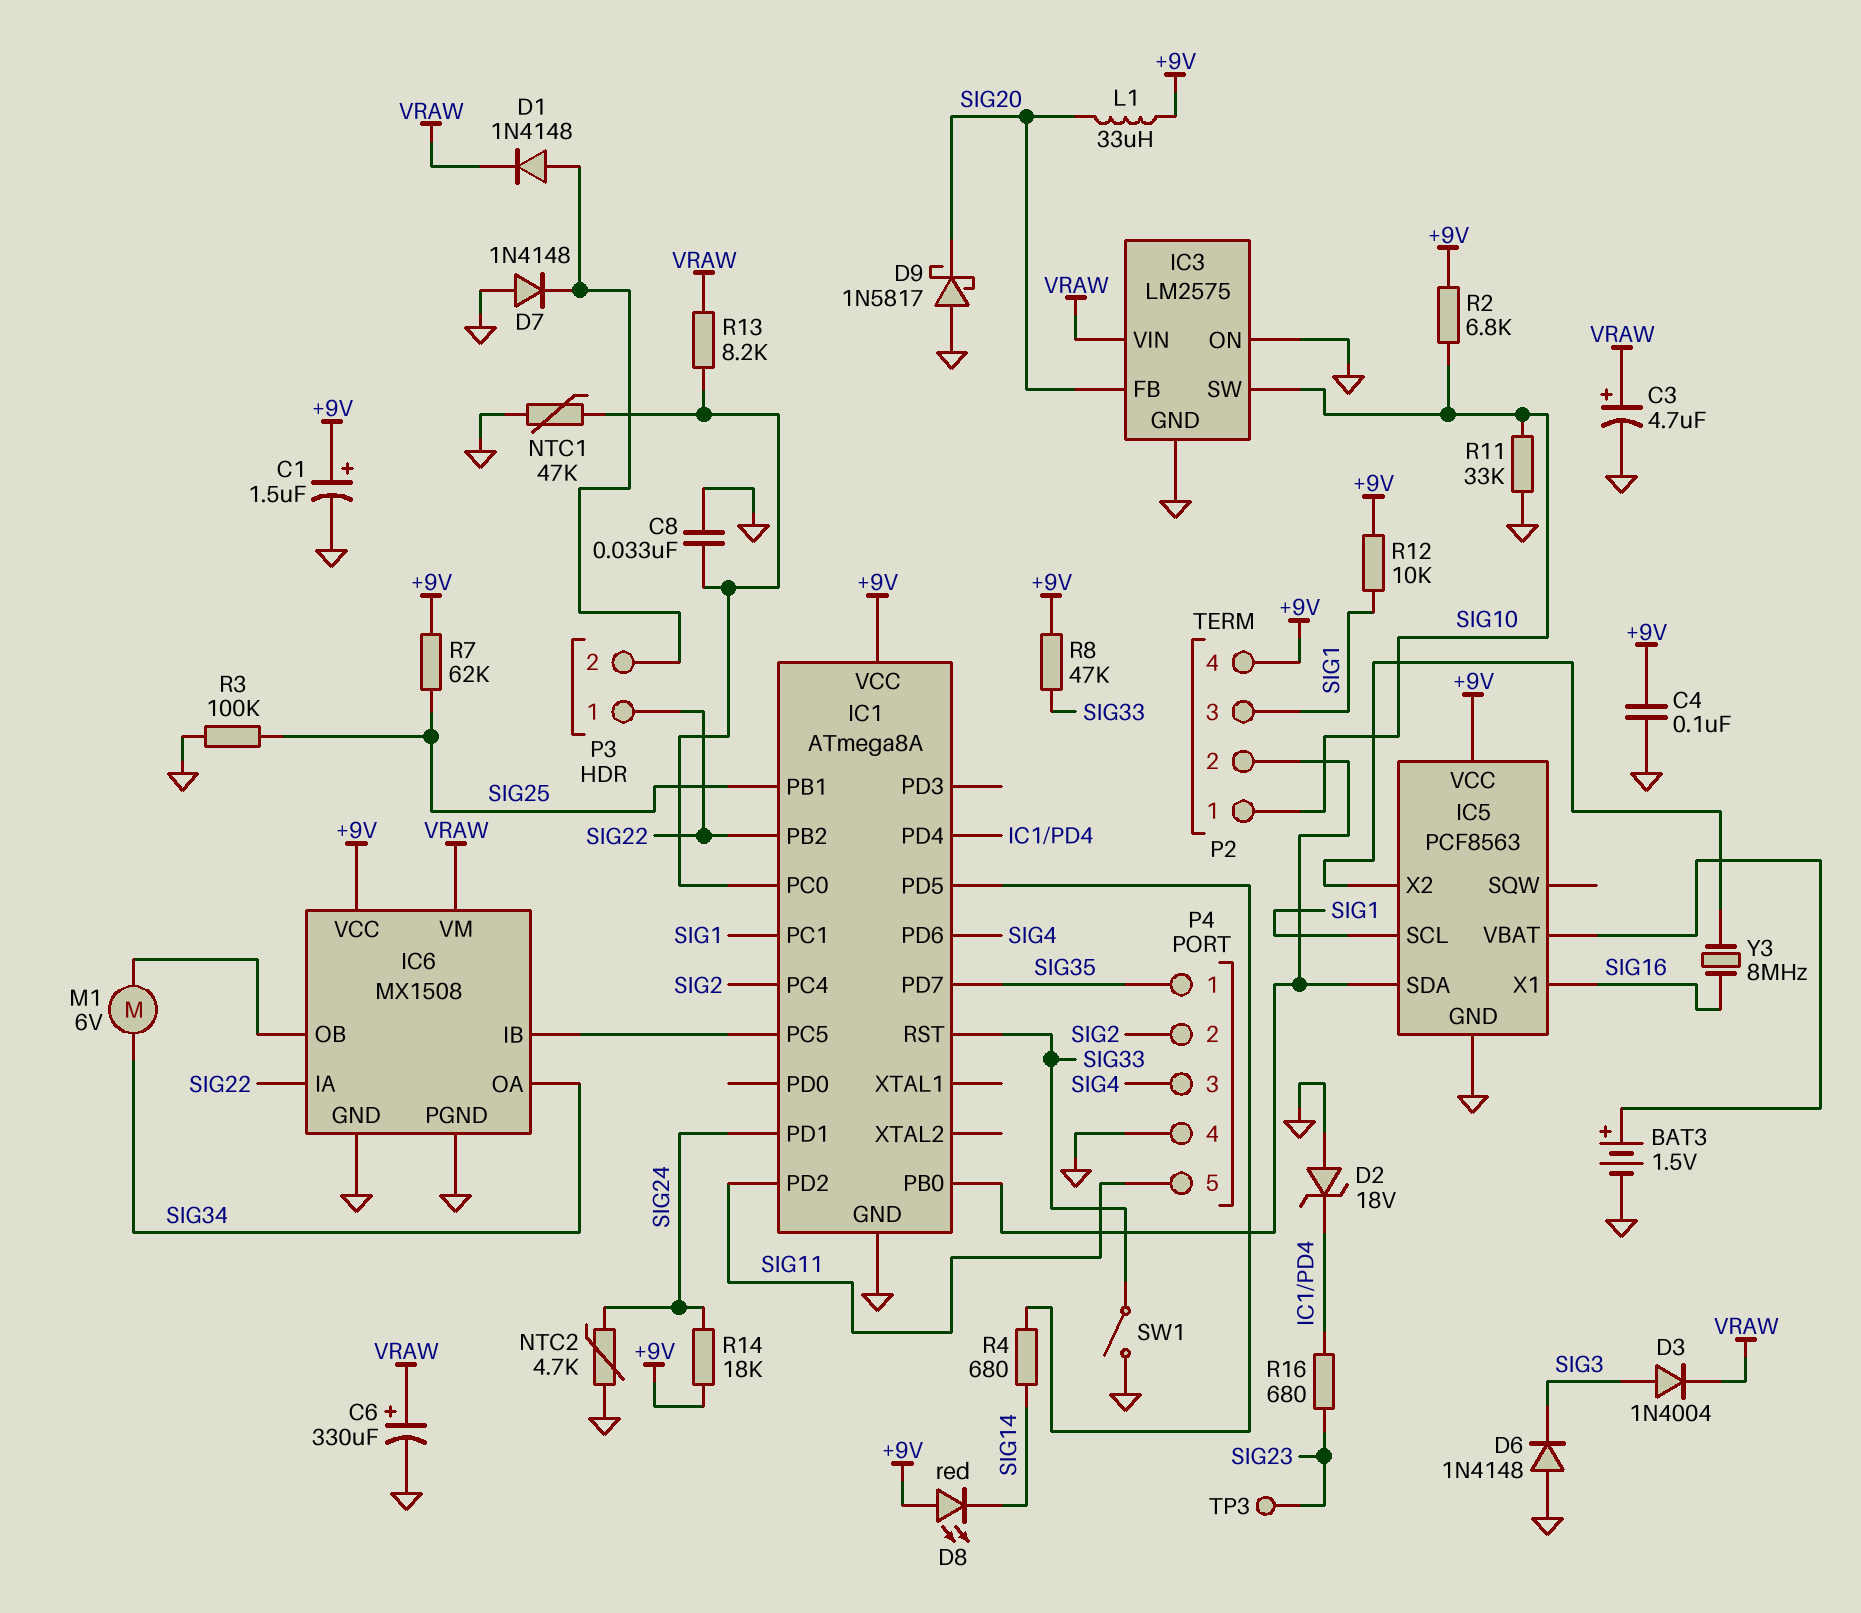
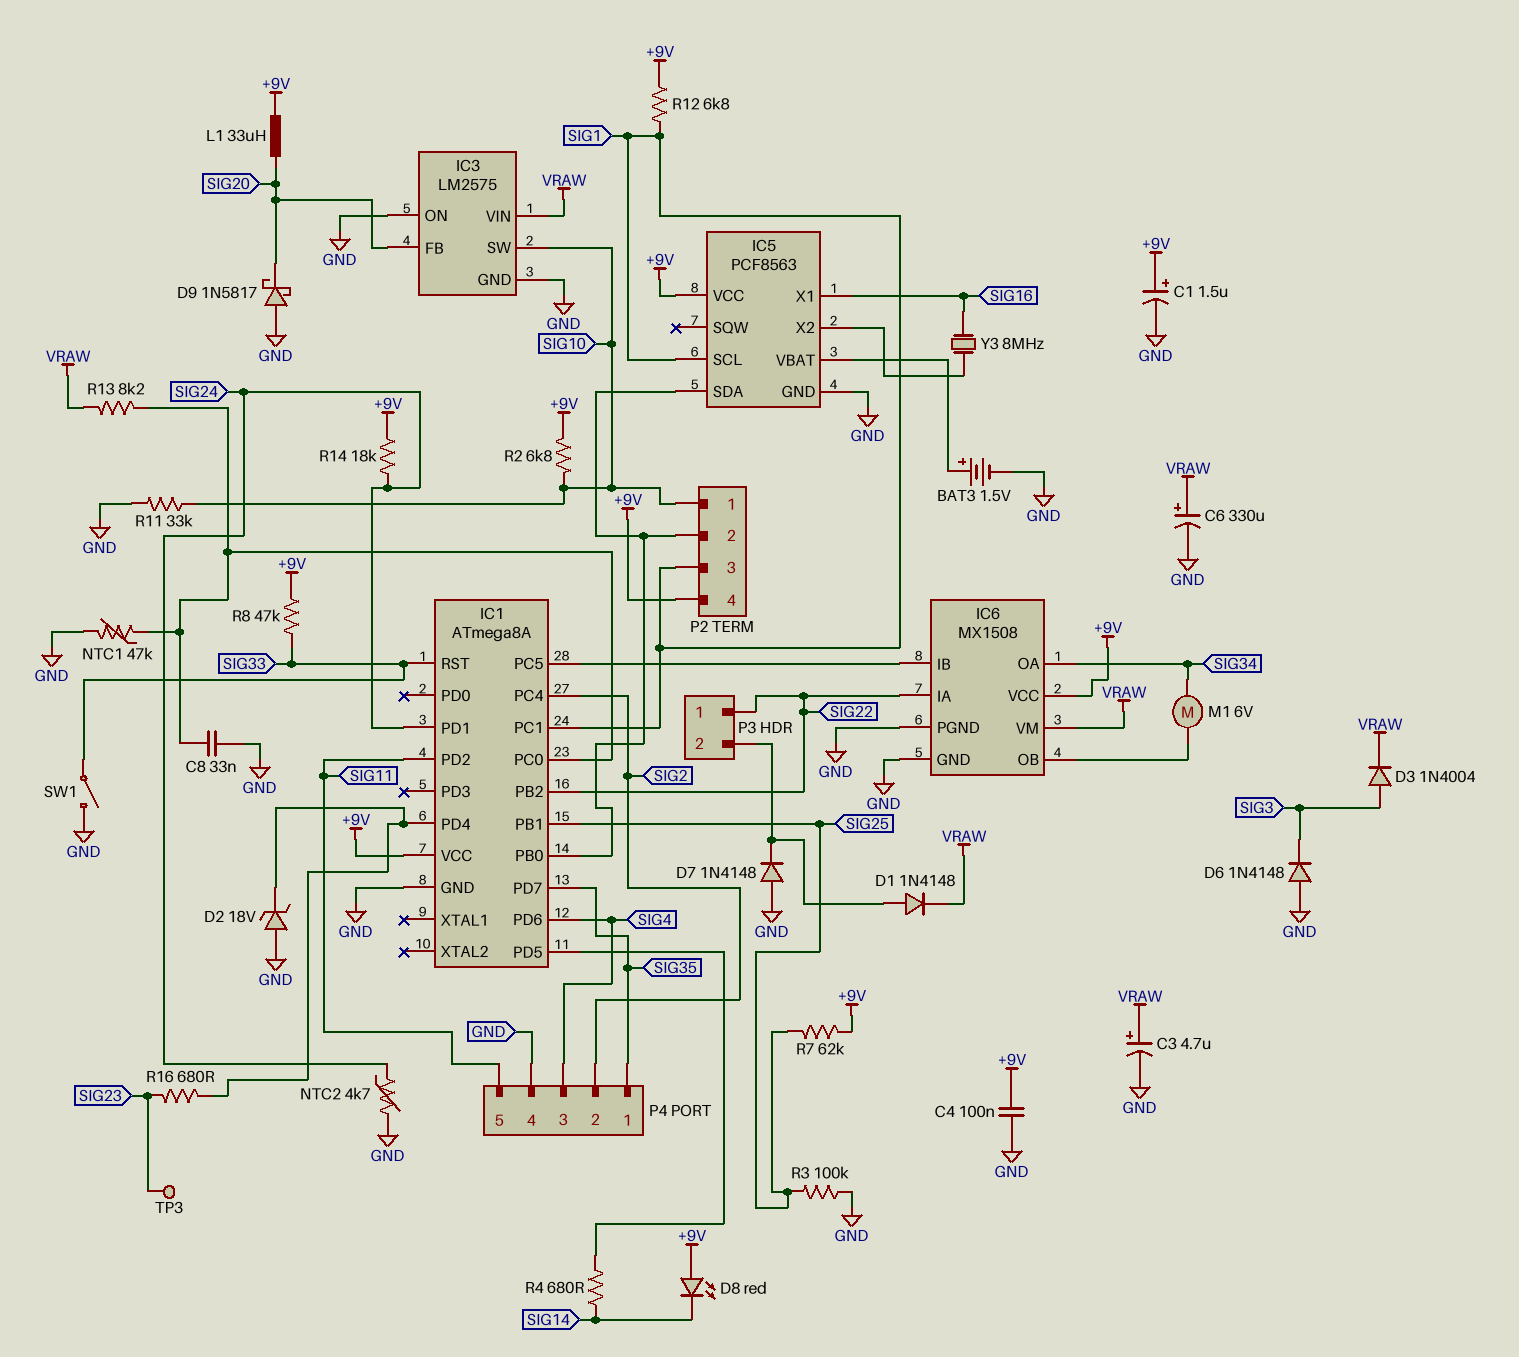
R12: 10k (+9V, SIG1) -> 6.8k (+9V, SIG1)

